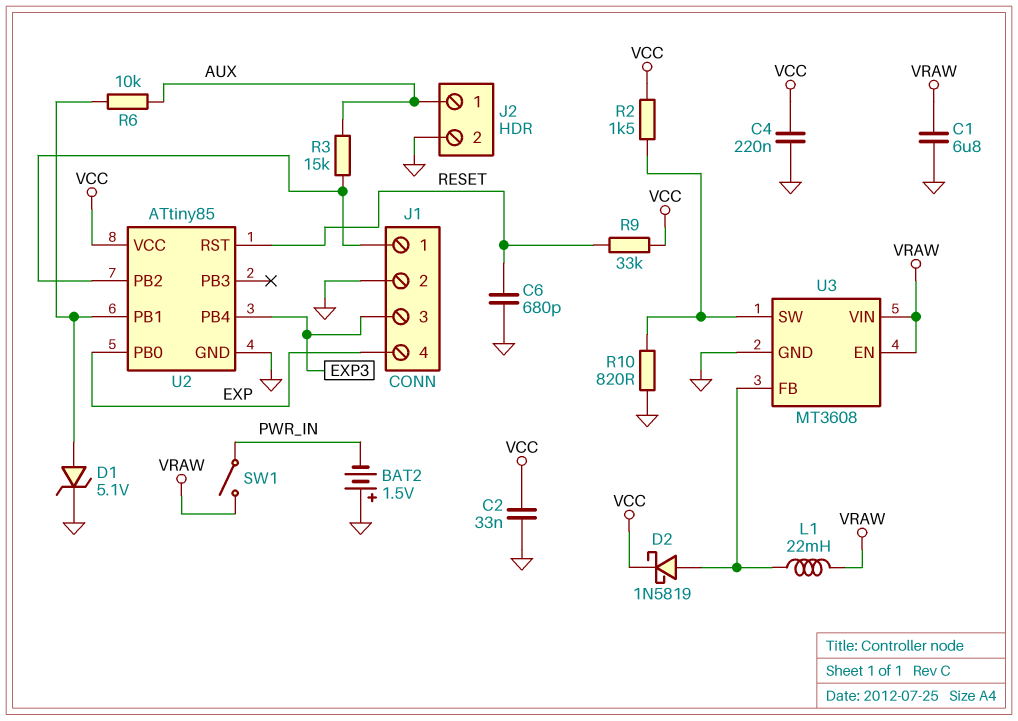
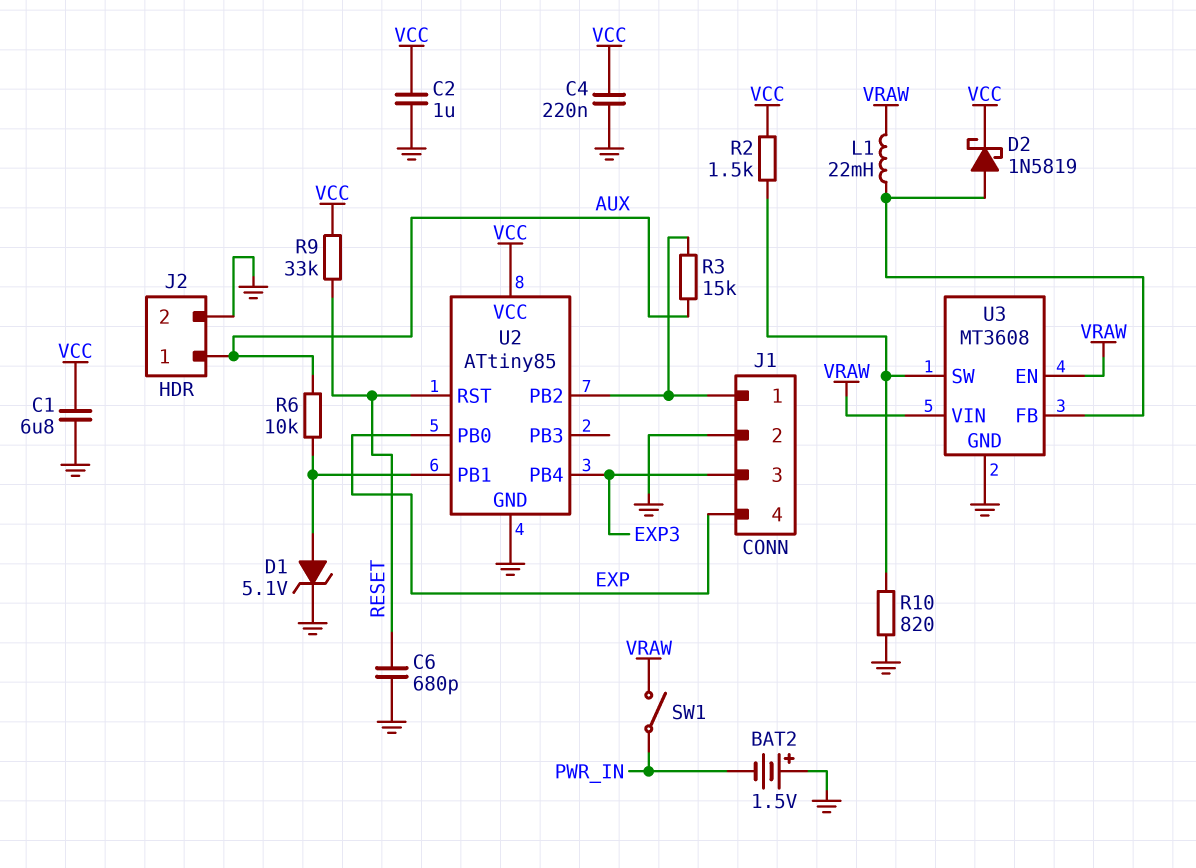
C1: 6.8uF (GND, VRAW) -> 6.8uF (GND, VCC)
C2: 33nF (GND, VCC) -> 1uF (GND, VCC)

